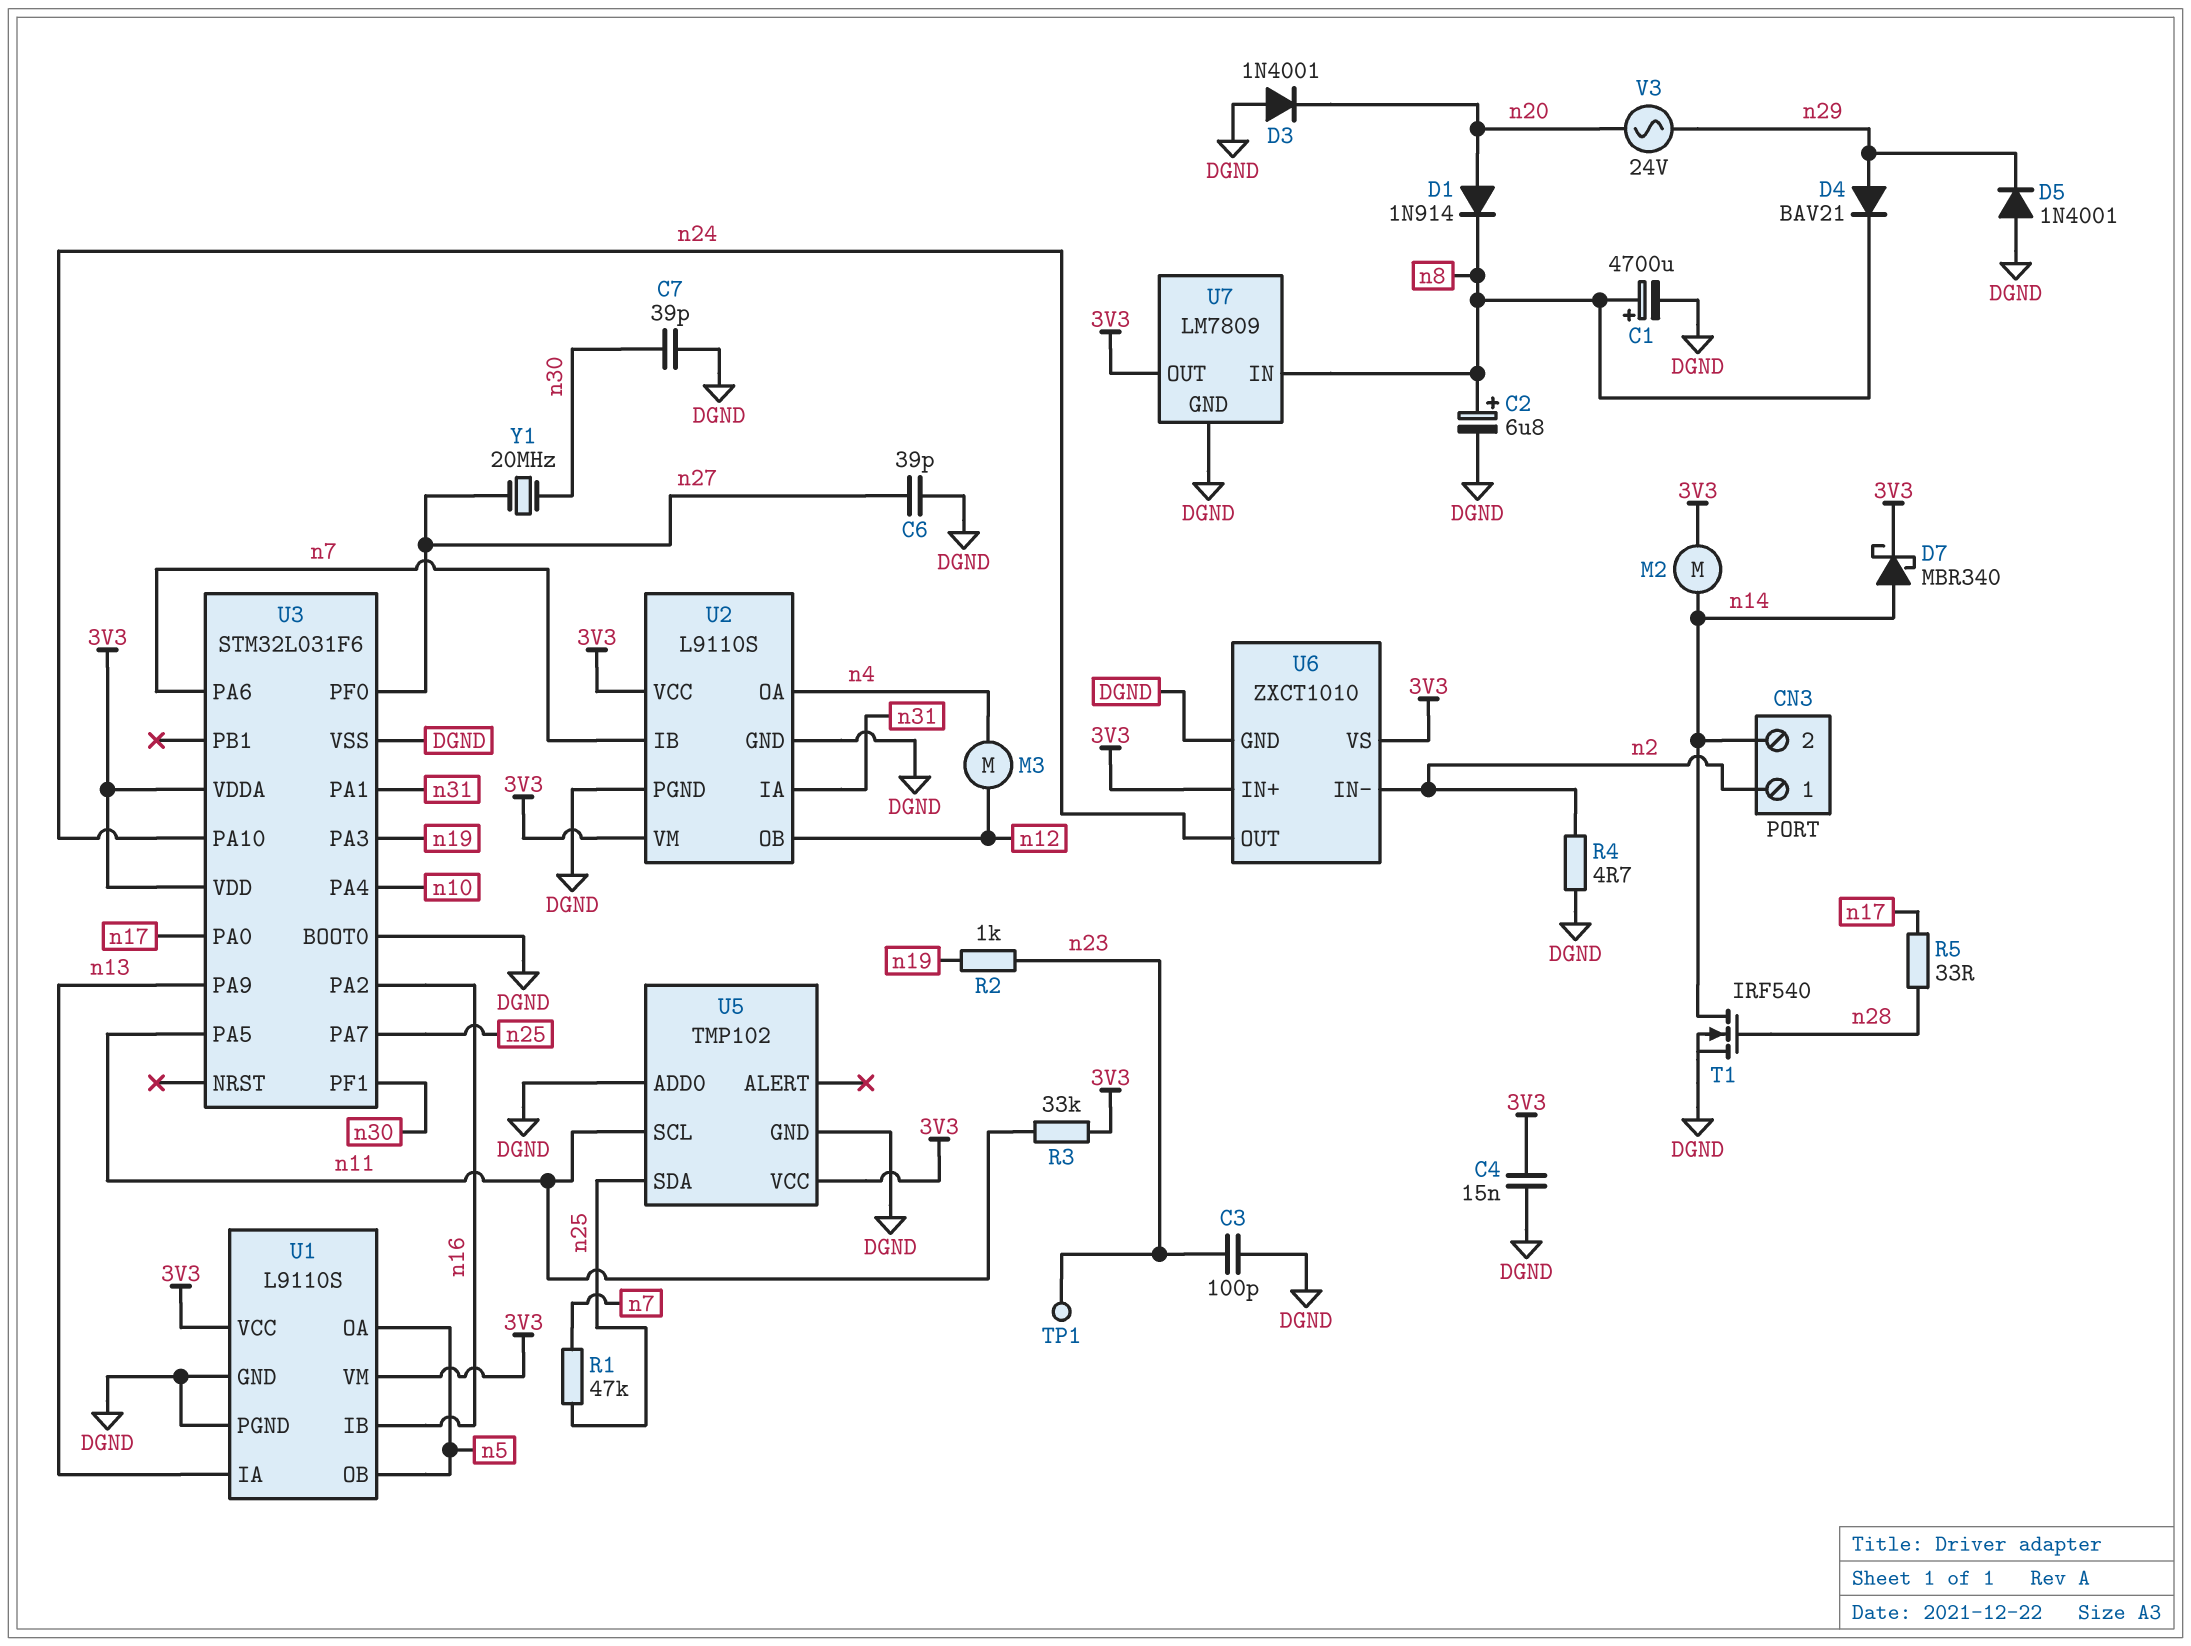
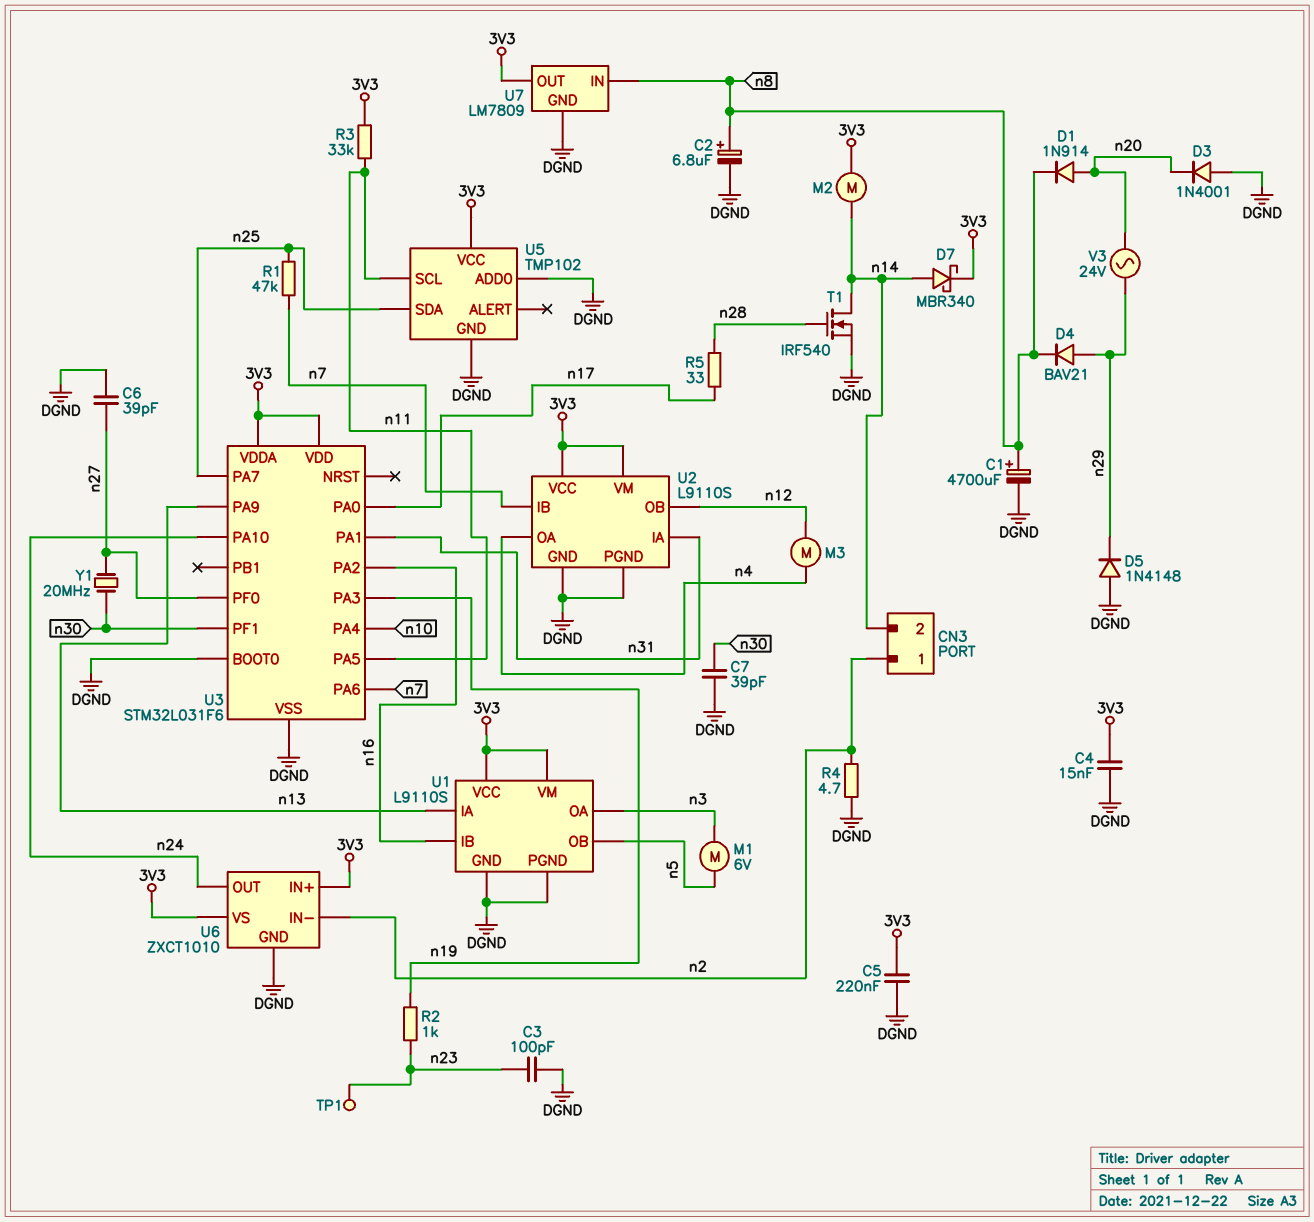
C5: none -> 220nF (3V3, DGND)
D5: diode 1N4001 (A DGND, K n29) -> diode 1N4148 (A DGND, K n29)
M1: none -> motor 6V (n3, n5)
U1 pin OA: n5 -> n3

